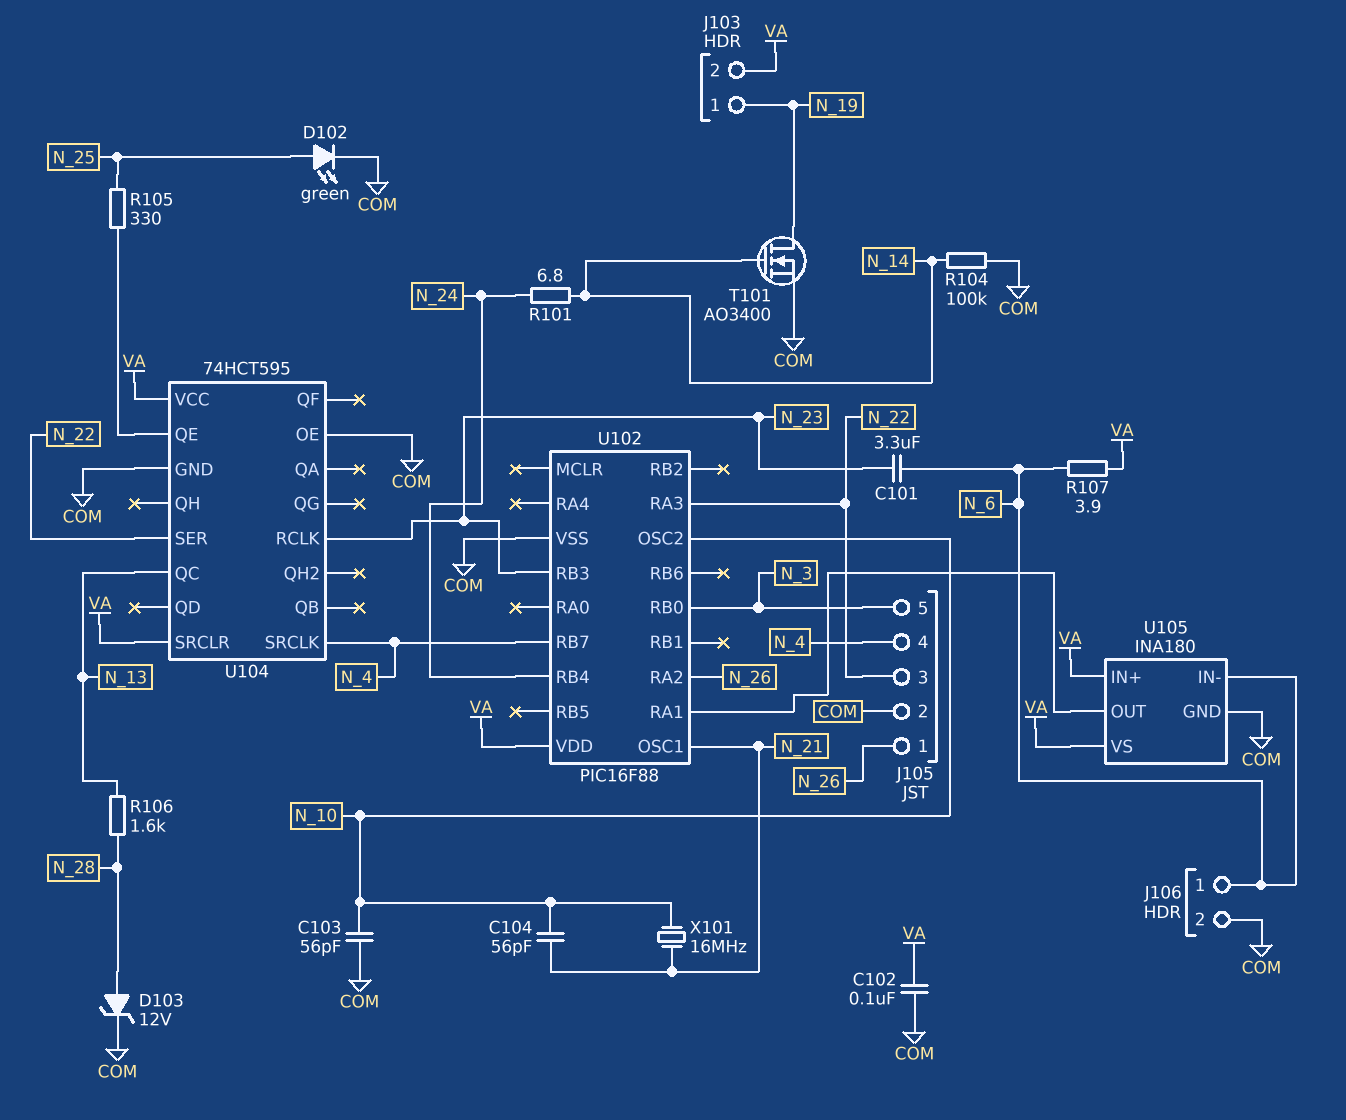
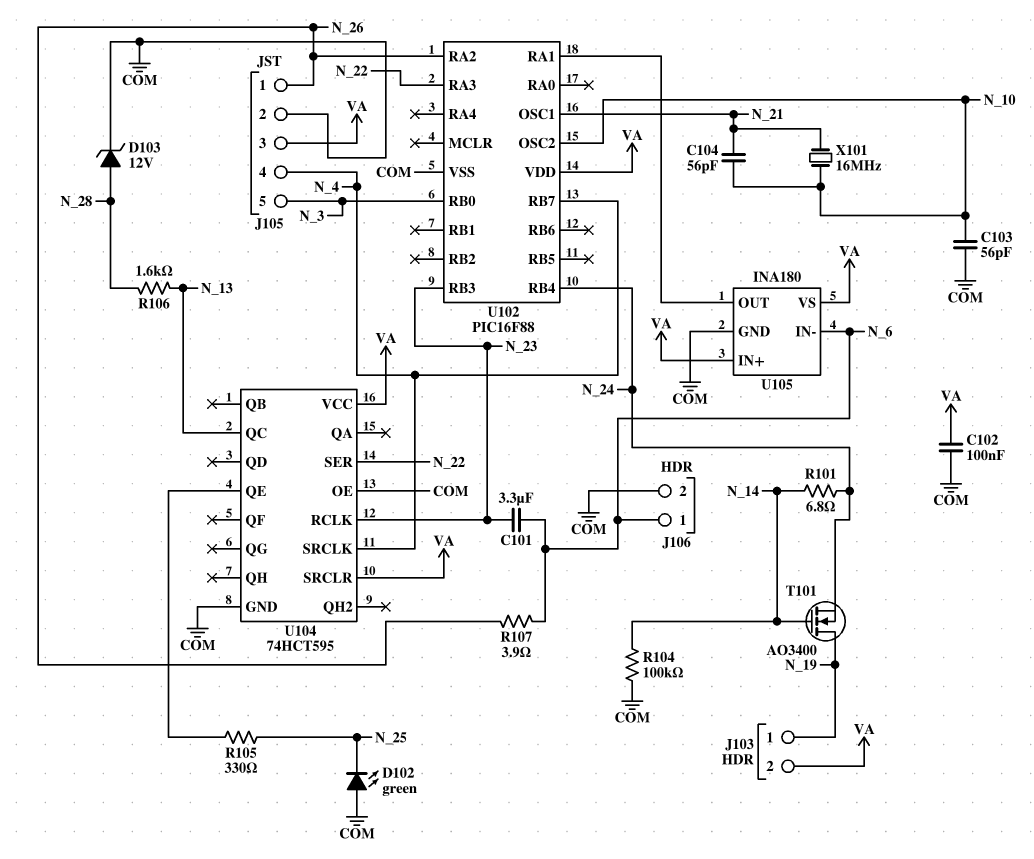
D102: LED green (A N_25, K COM) -> LED green (A COM, K N_25)
J105 pin 3: N_22 -> VA
R107: 3.9 (N_6, VA) -> 3.9 (N_6, N_26)
T101: NMOS AO3400 (G N_14, D N_19, S COM) -> NMOS AO3400 (G N_14, D N_19, S N_24)

